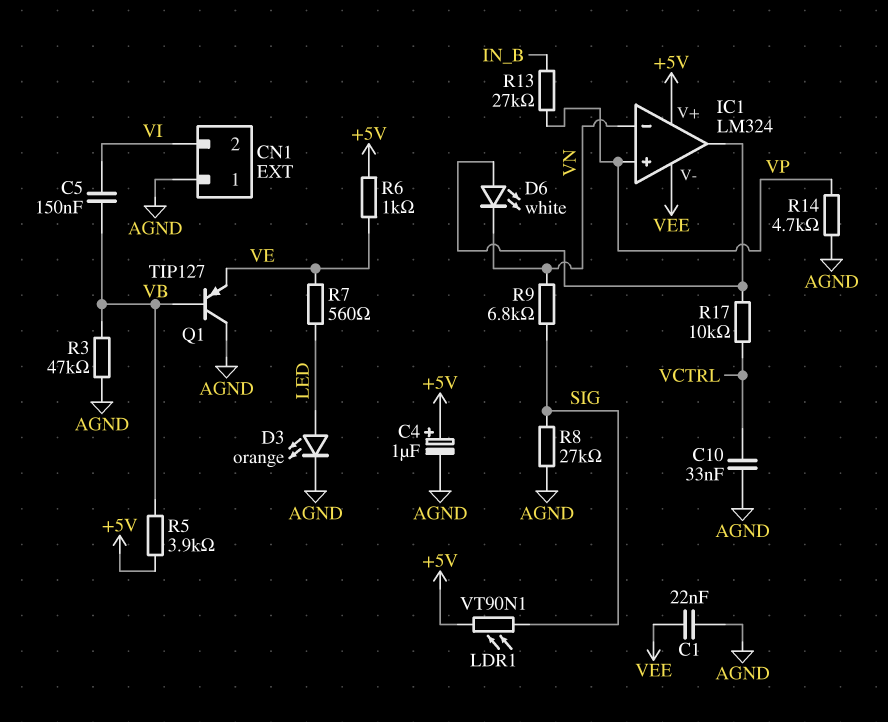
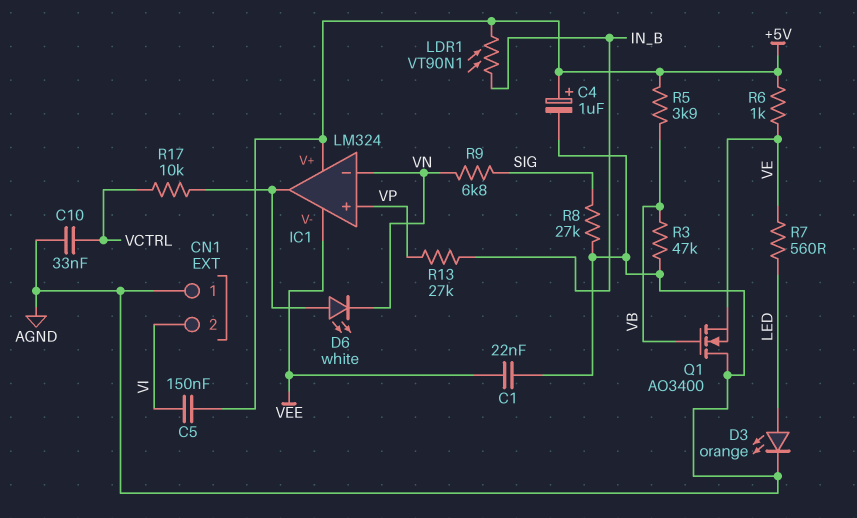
C5: 150nF (VB, VI) -> 150nF (+5V, VI)
LDR1: VT90N1 (+5V, SIG) -> VT90N1 (+5V, IN_B)
Q1: PNP TIP127 (B VB, C AGND, E VE) -> NMOS AO3400 (G VB, D AGND, S VE)
R14: 4.7k (AGND, VP) -> none

